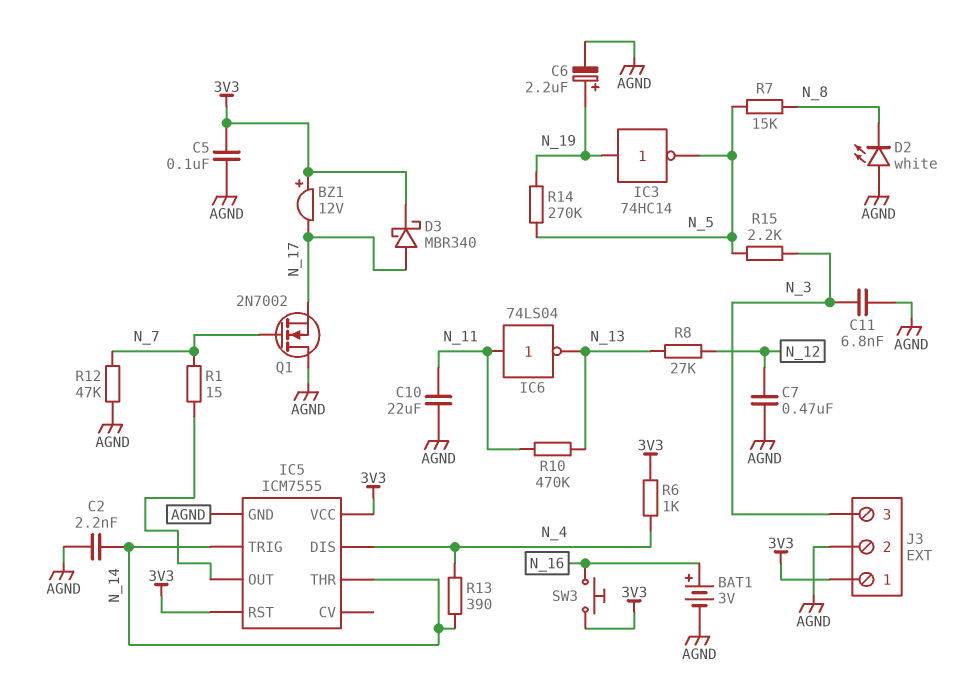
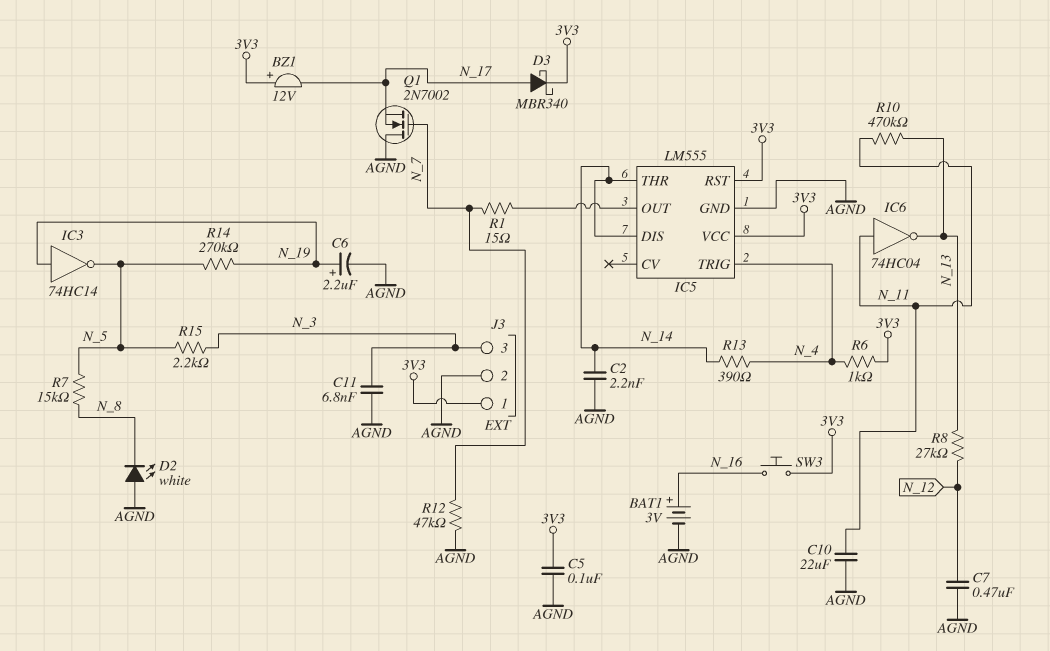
IC5: ICM7555 -> LM555
IC5 pin DIS: N_4 -> N_14
IC5 pin TRIG: N_14 -> N_4
IC6: NOT 74LS04 (in N_11, out N_13) -> NOT 74HC04 (in N_11, out N_13)

